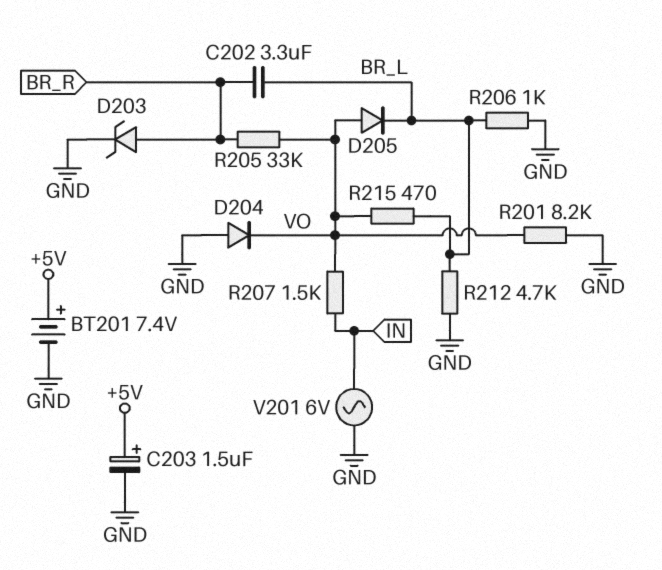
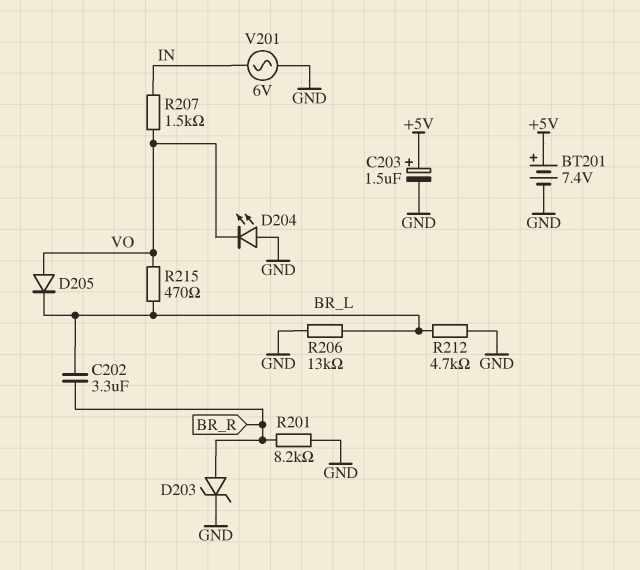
D204: diode (A GND, K VO) -> LED (A GND, K VO)
R201: 8.2k (GND, VO) -> 8.2k (BR_R, GND)
R205: 33k (BR_R, VO) -> none
R206: 1k (BR_L, GND) -> 13k (BR_L, GND)

